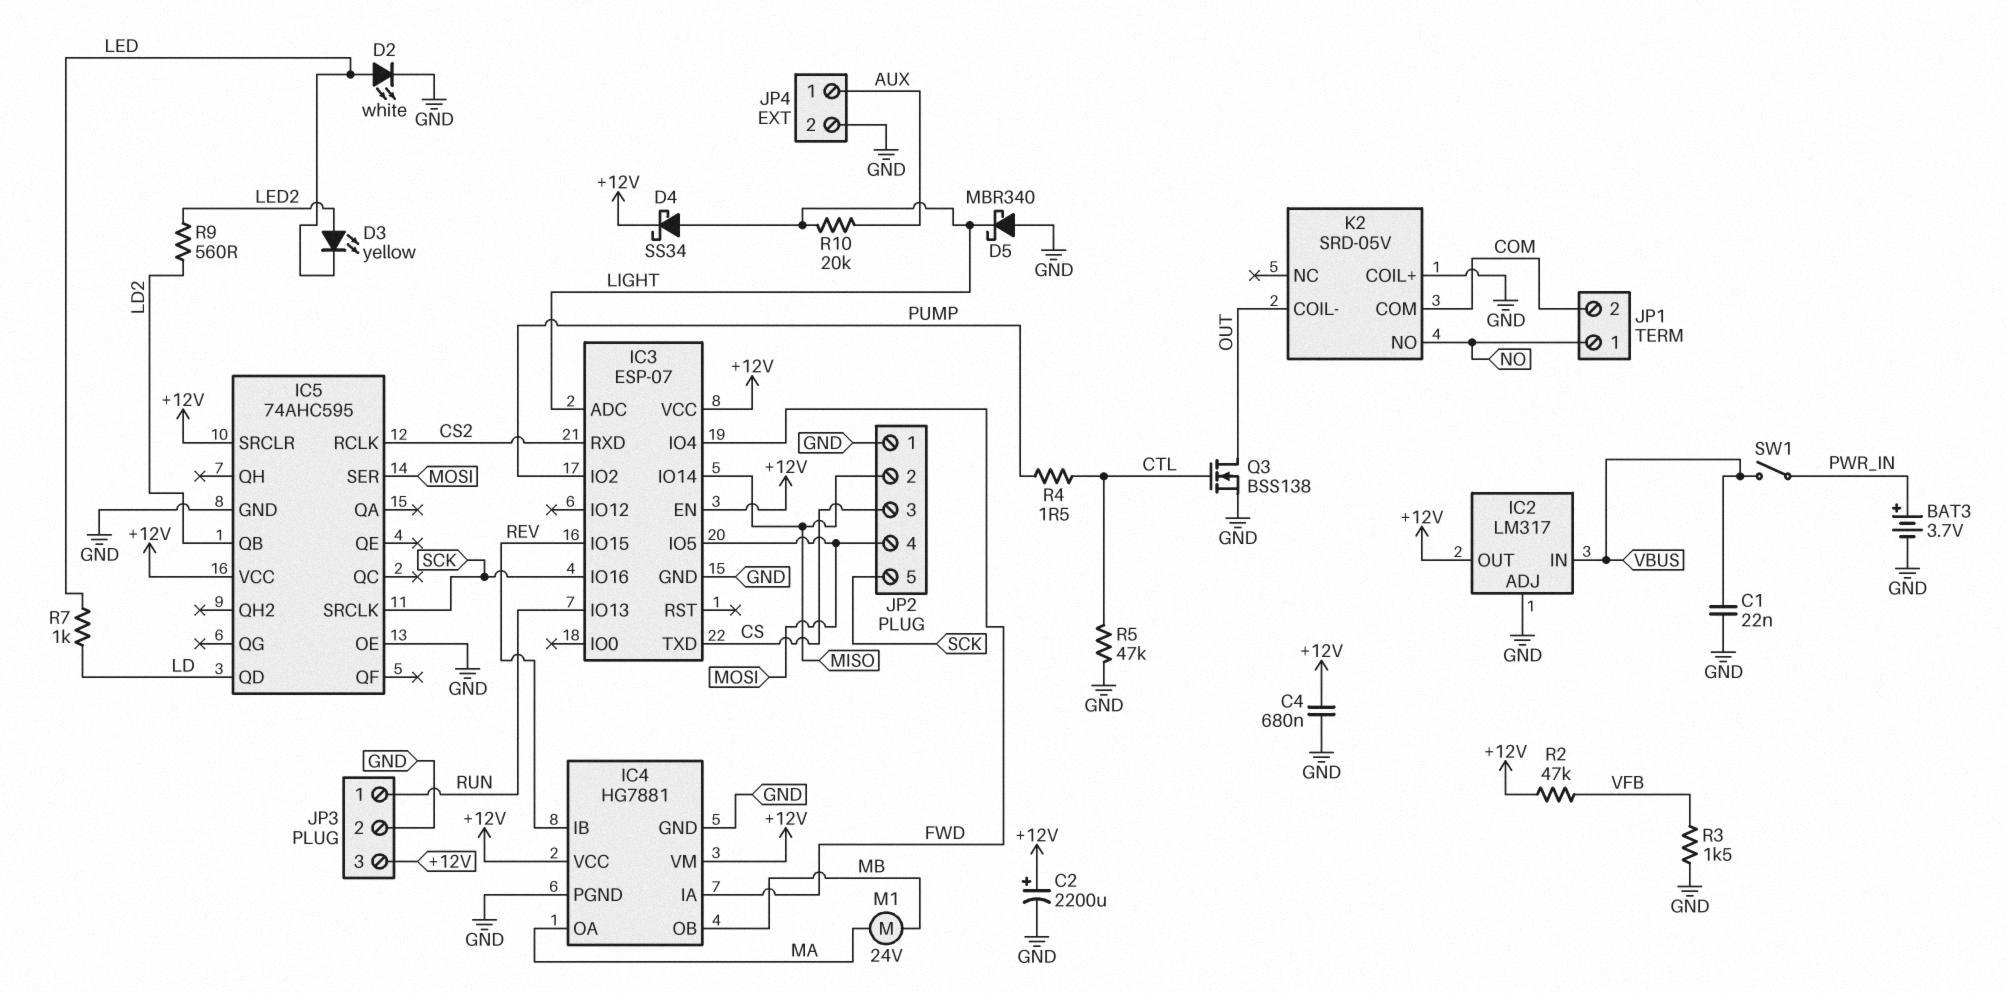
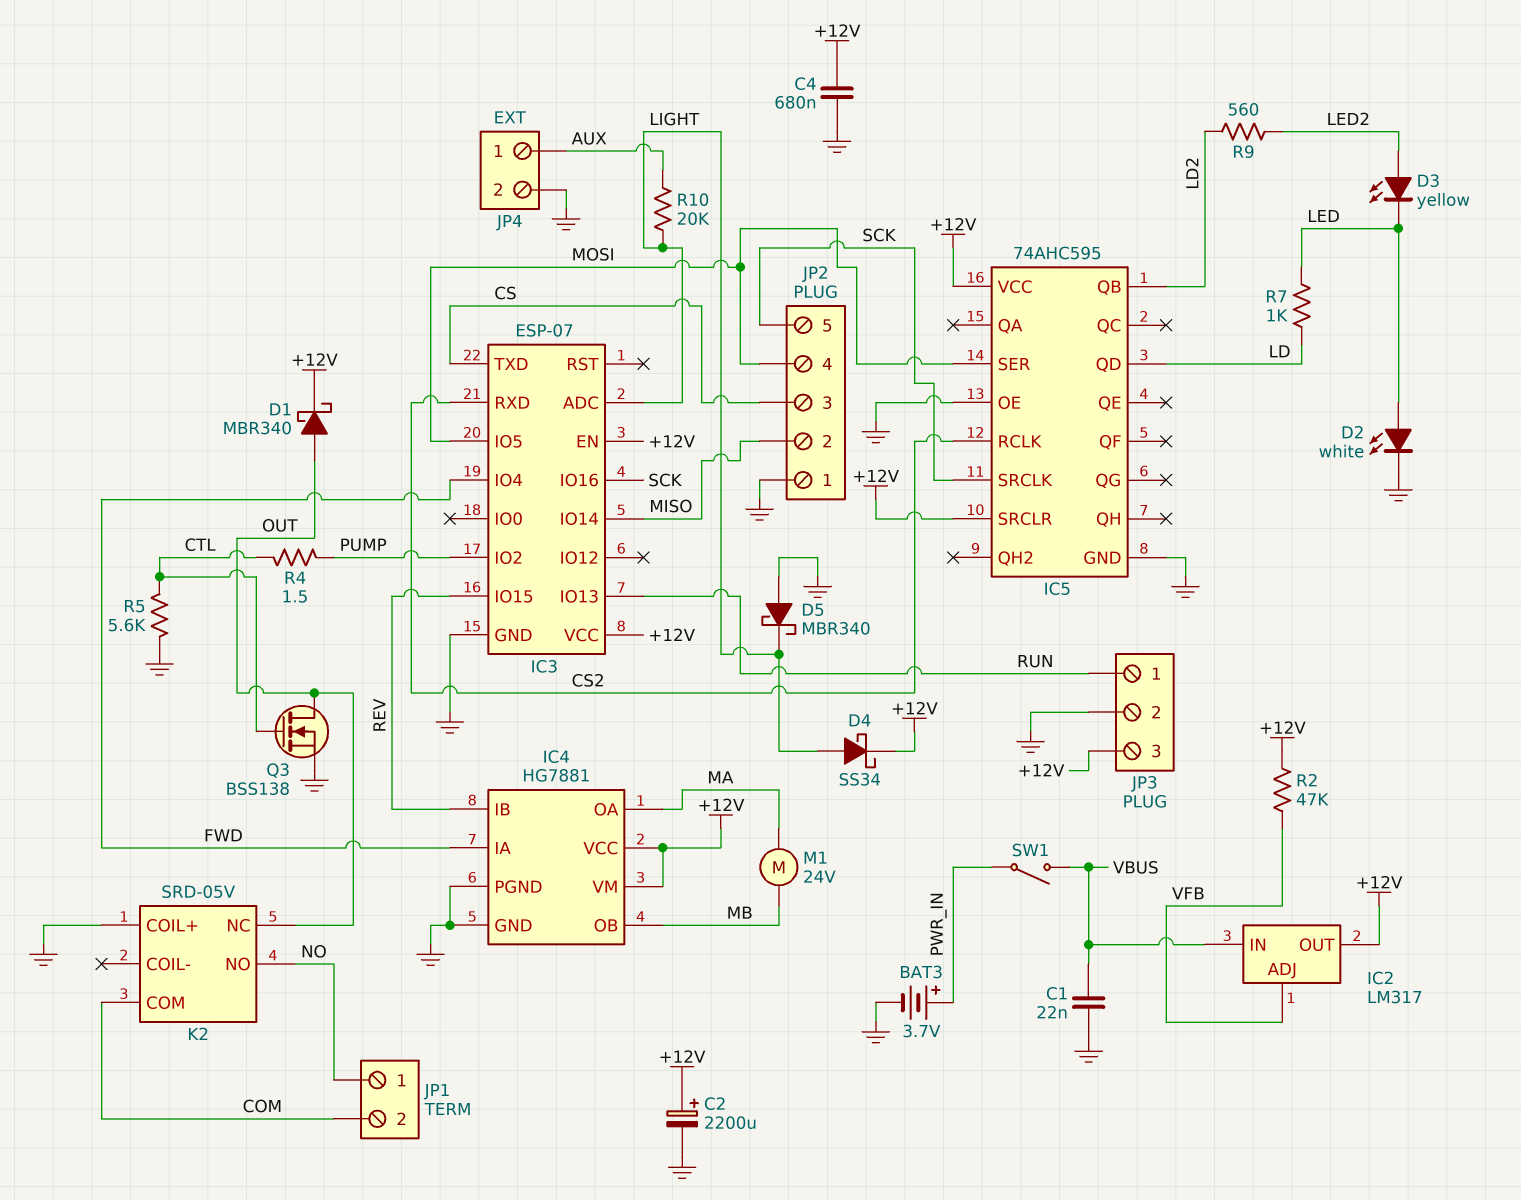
D1: none -> schottky MBR340 (A OUT, K +12V)
IC2 pin ADJ: GND -> VFB
K2 pin COIL-: OUT -> none
K2 pin NC: none -> OUT
R3: 1.5k (GND, VFB) -> none
R5: 47k (CTL, GND) -> 5.6k (CTL, GND)

